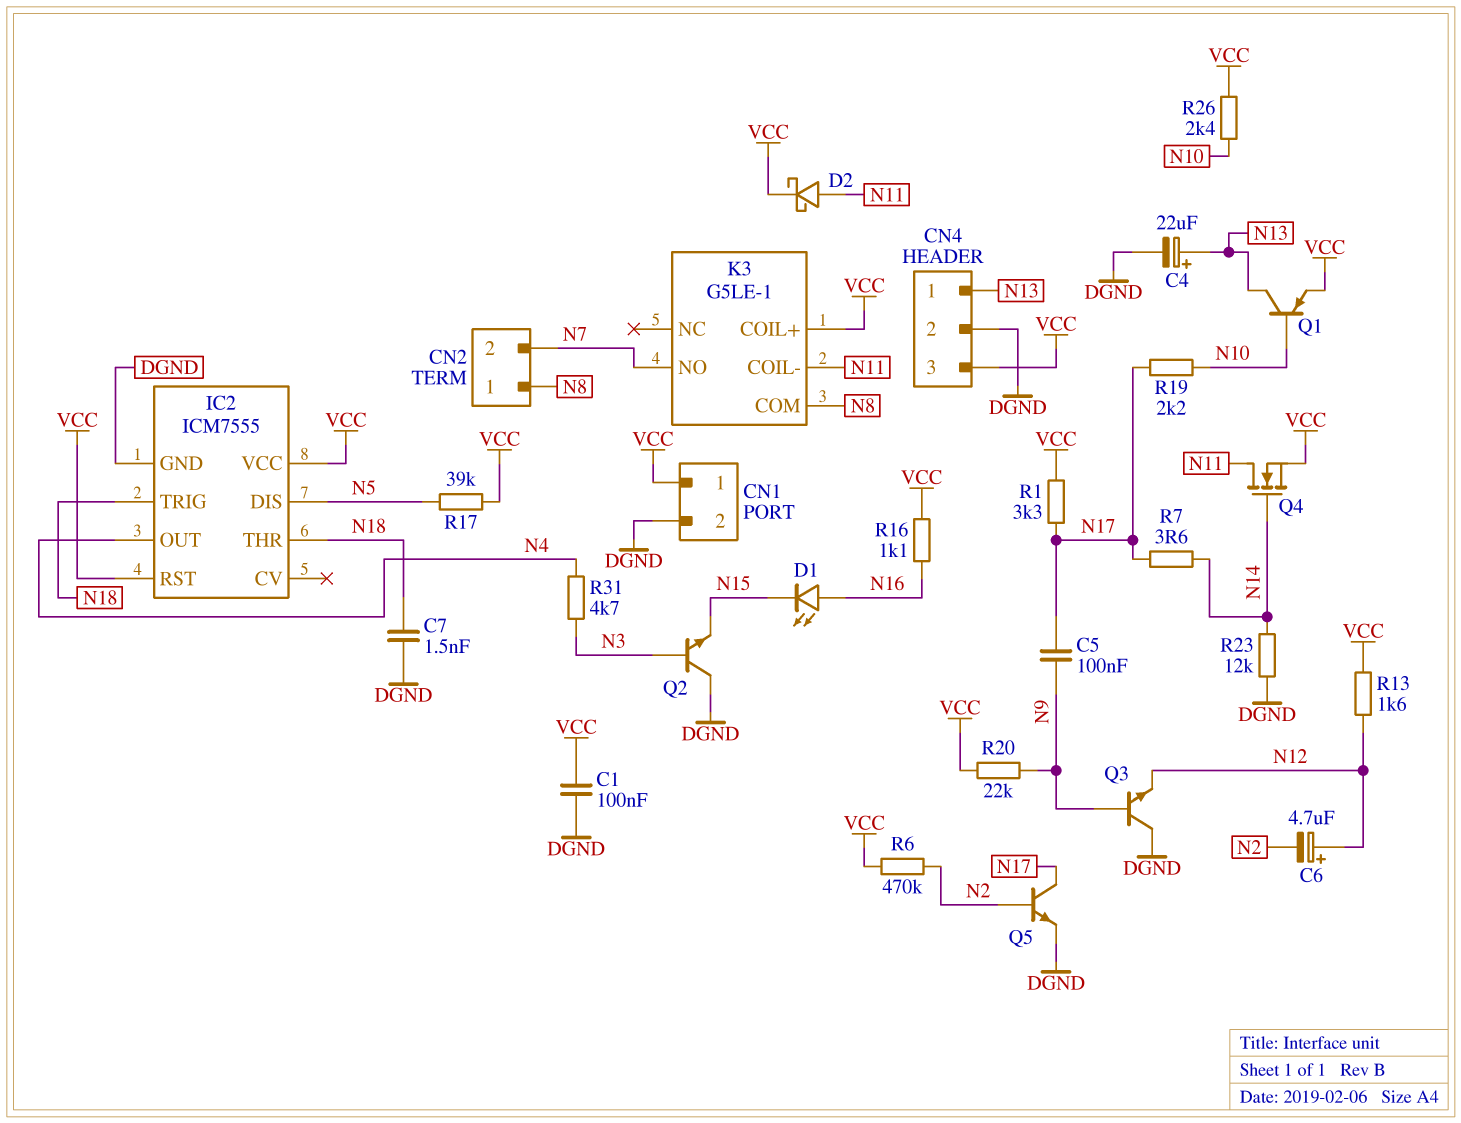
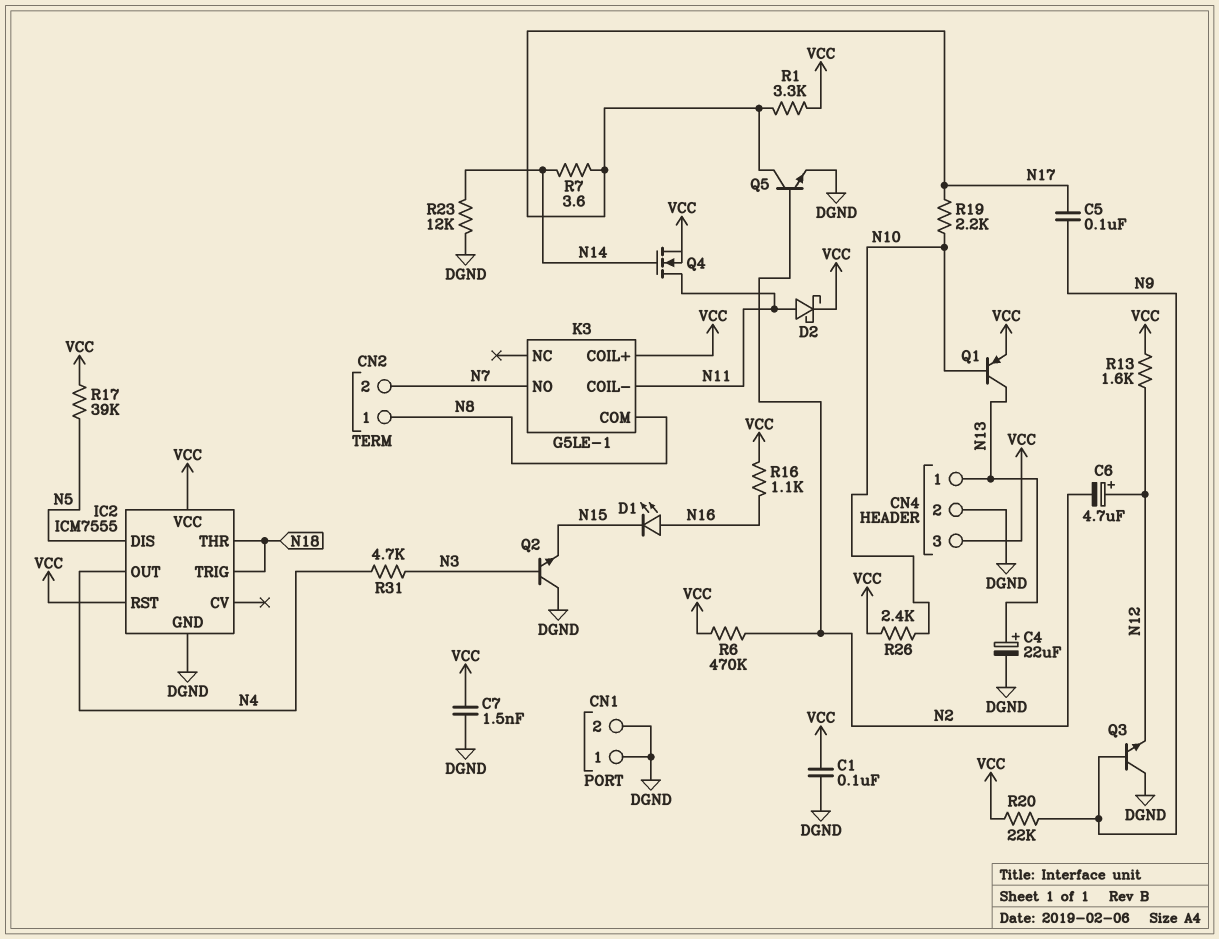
C7: 1.5nF (DGND, N18) -> 1.5nF (DGND, VCC)
CN1 pin 1: VCC -> DGND

